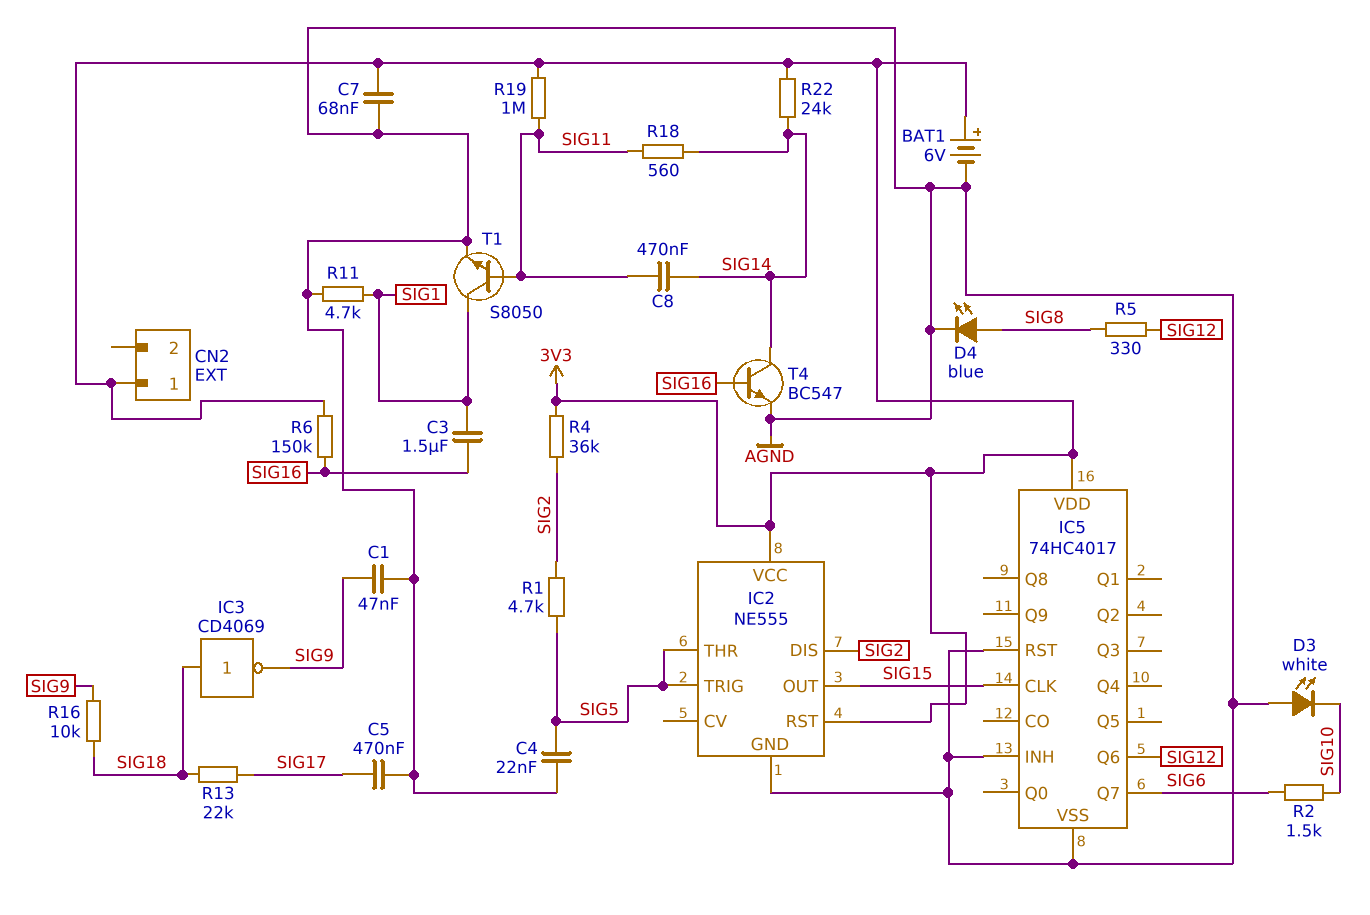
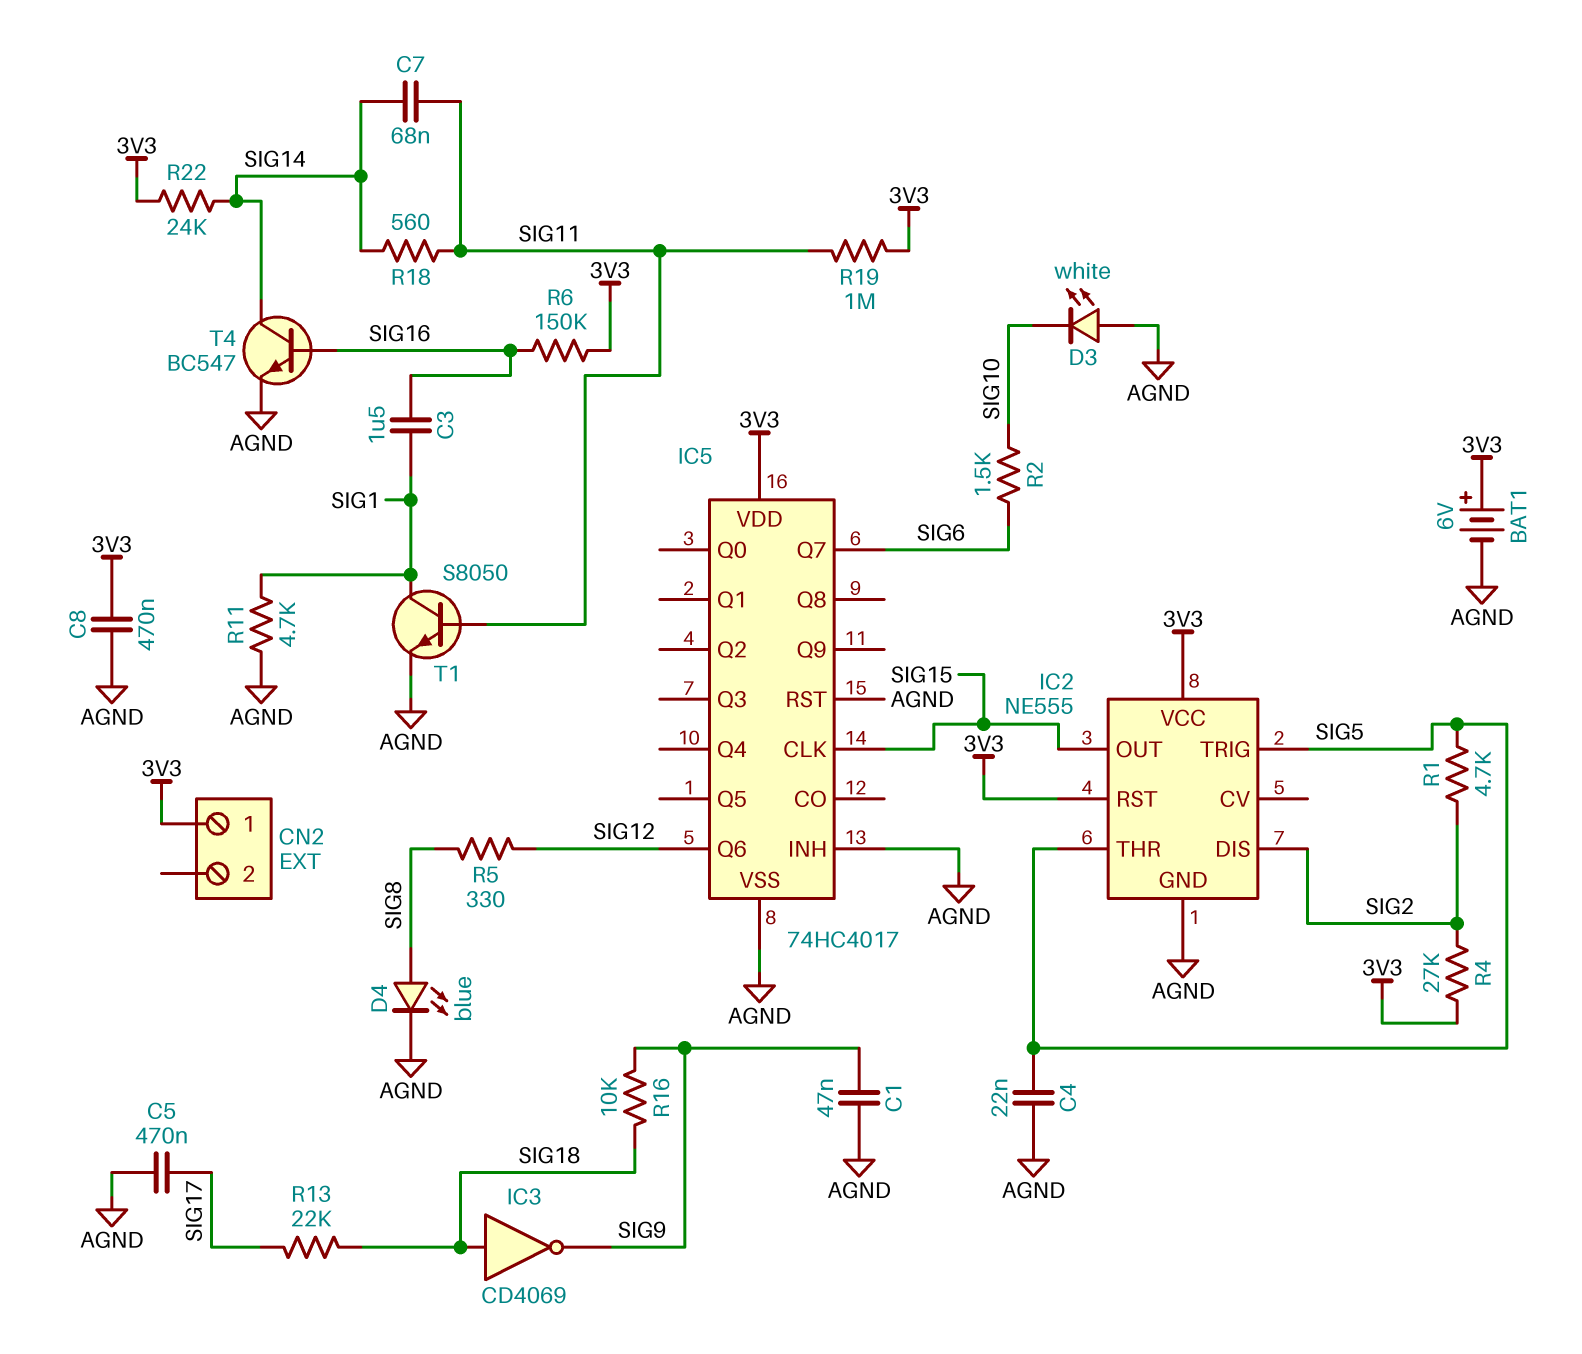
C7: 68nF (3V3, AGND) -> 68nF (SIG11, SIG14)
C8: 470nF (SIG11, SIG14) -> 470nF (3V3, AGND)
R4: 36k (3V3, SIG2) -> 27k (3V3, SIG2)

